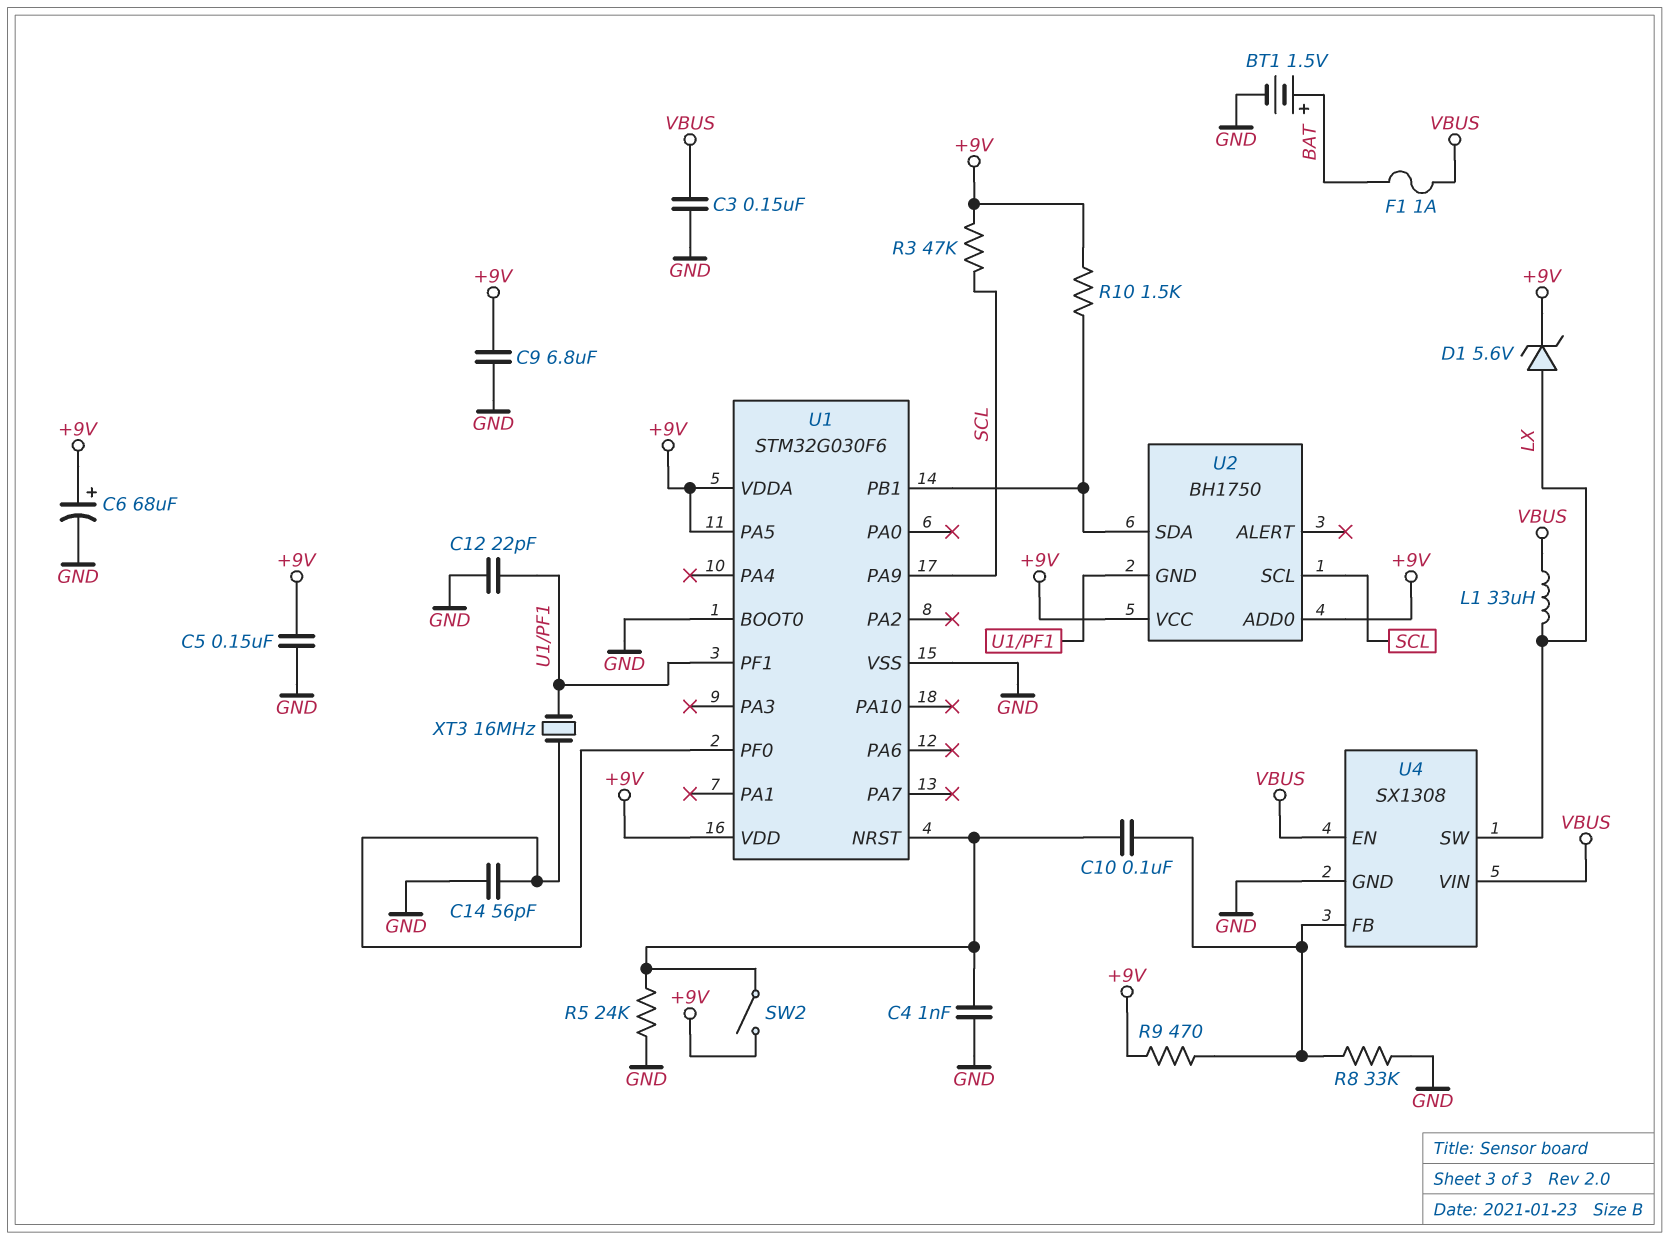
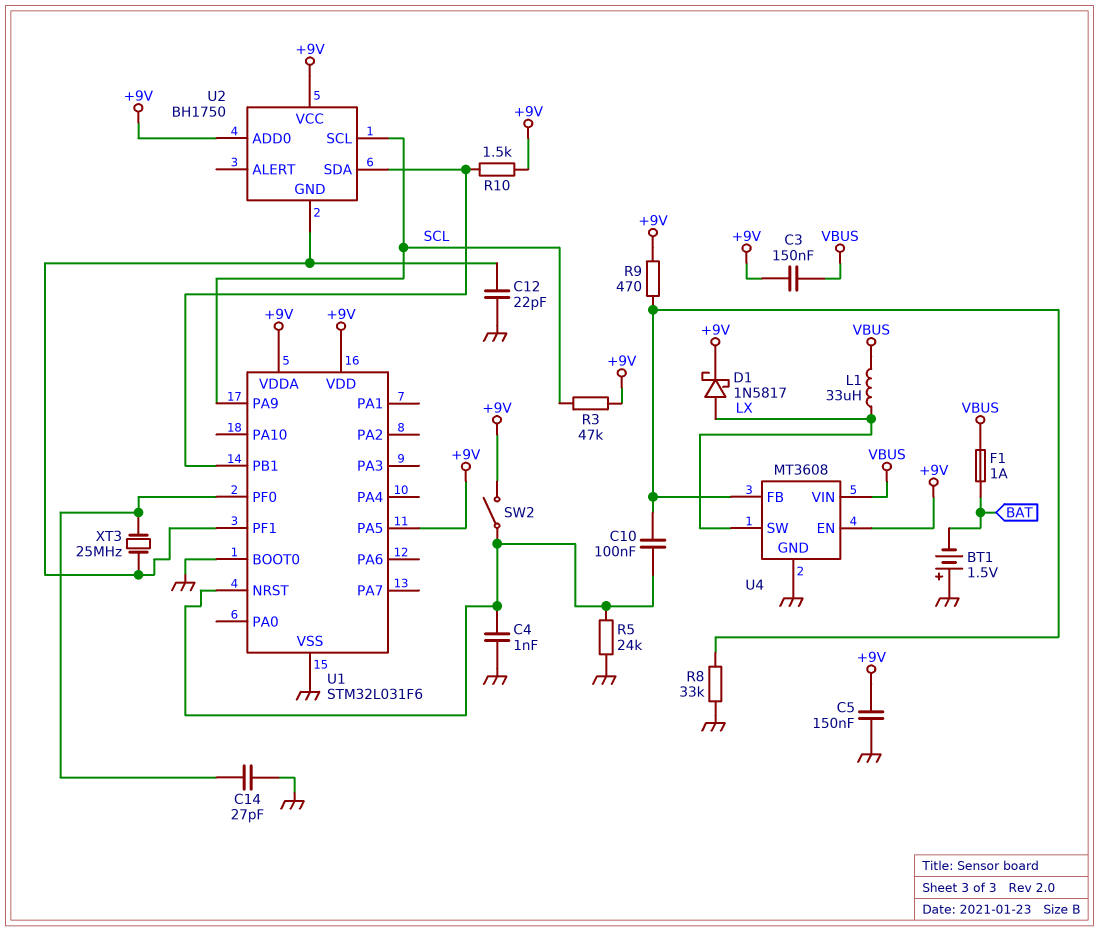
BT1: 1.5V (plus BAT, minus GND) -> 1.5V (plus GND, minus BAT)
C3: 150nF (GND, VBUS) -> 150nF (+9V, VBUS)
C6: 68uF (plus +9V, minus GND) -> none
C9: 6.8uF (+9V, GND) -> none
C14: 56pF (GND, U1/PF0) -> 27pF (GND, U1/PF0)
D1: zener 5.6V (A LX, K +9V) -> schottky 1N5817 (A LX, K +9V)
U1: STM32G030F6 -> STM32L031F6
U4: SX1308 -> MT3608
U4 pin EN: VBUS -> +9V
XT3: 16MHz (U1/PF0, U1/PF1) -> 25MHz (U1/PF0, U1/PF1)

